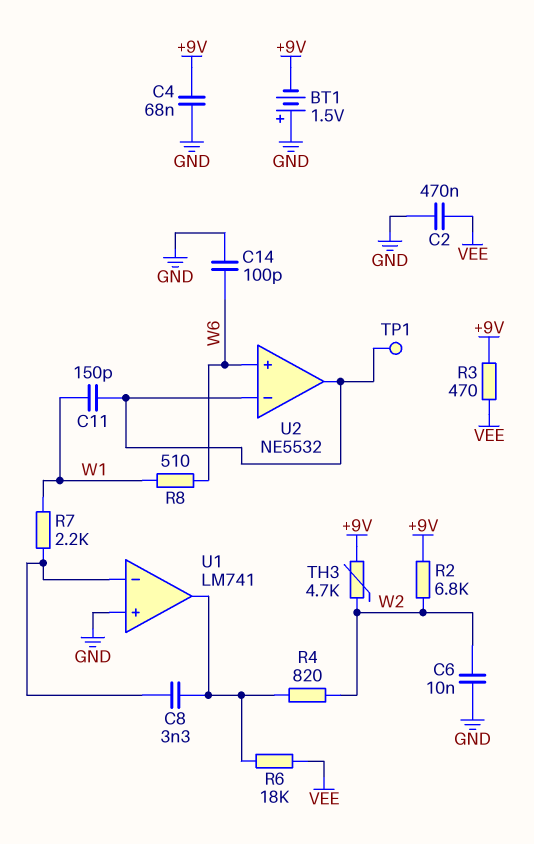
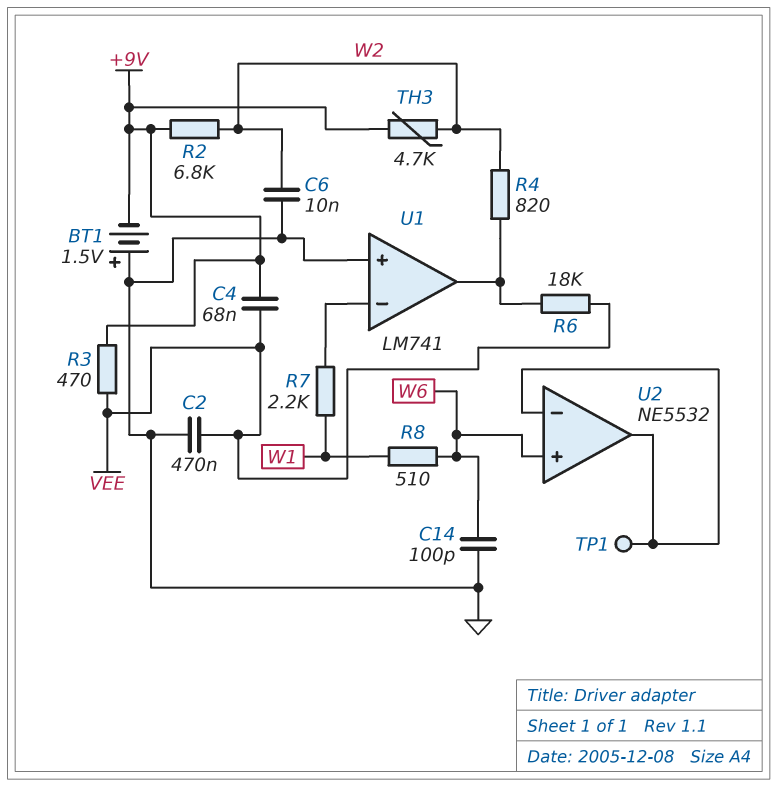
C4: 68nF (+9V, GND) -> 68nF (+9V, VEE)
C8: 3.3nF (U1/in-, U1/out) -> none
C11: 150pF (U2/in-, W1) -> none

